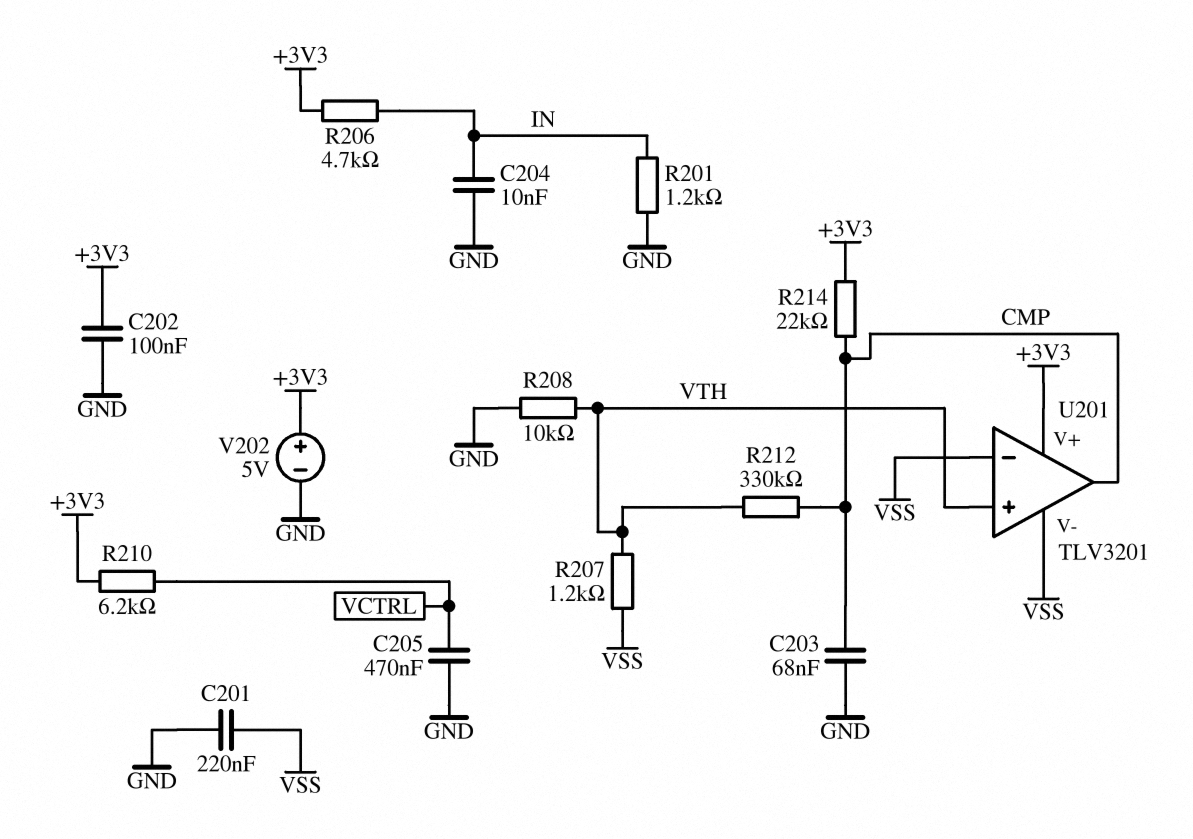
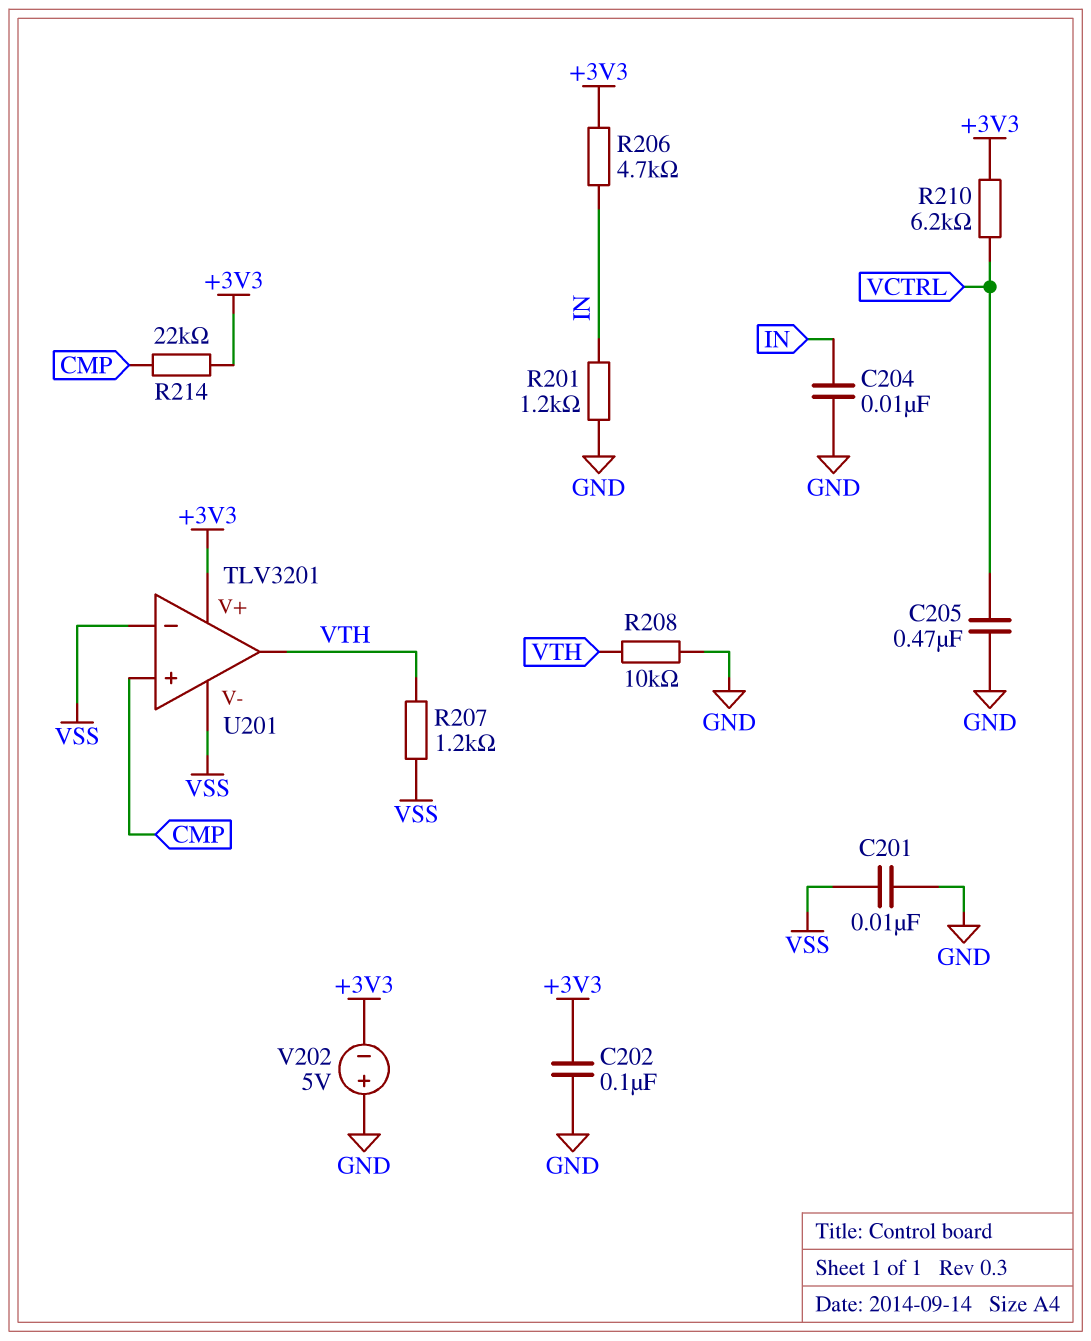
C201: 220nF (GND, VSS) -> 10nF (GND, VSS)
C203: 68nF (CMP, GND) -> none
R212: 330k (CMP, VTH) -> none
U201 pin in+: VTH -> CMP
U201 pin out: CMP -> VTH
V202: 5V (plus +3V3, minus GND) -> 5V (plus GND, minus +3V3)

